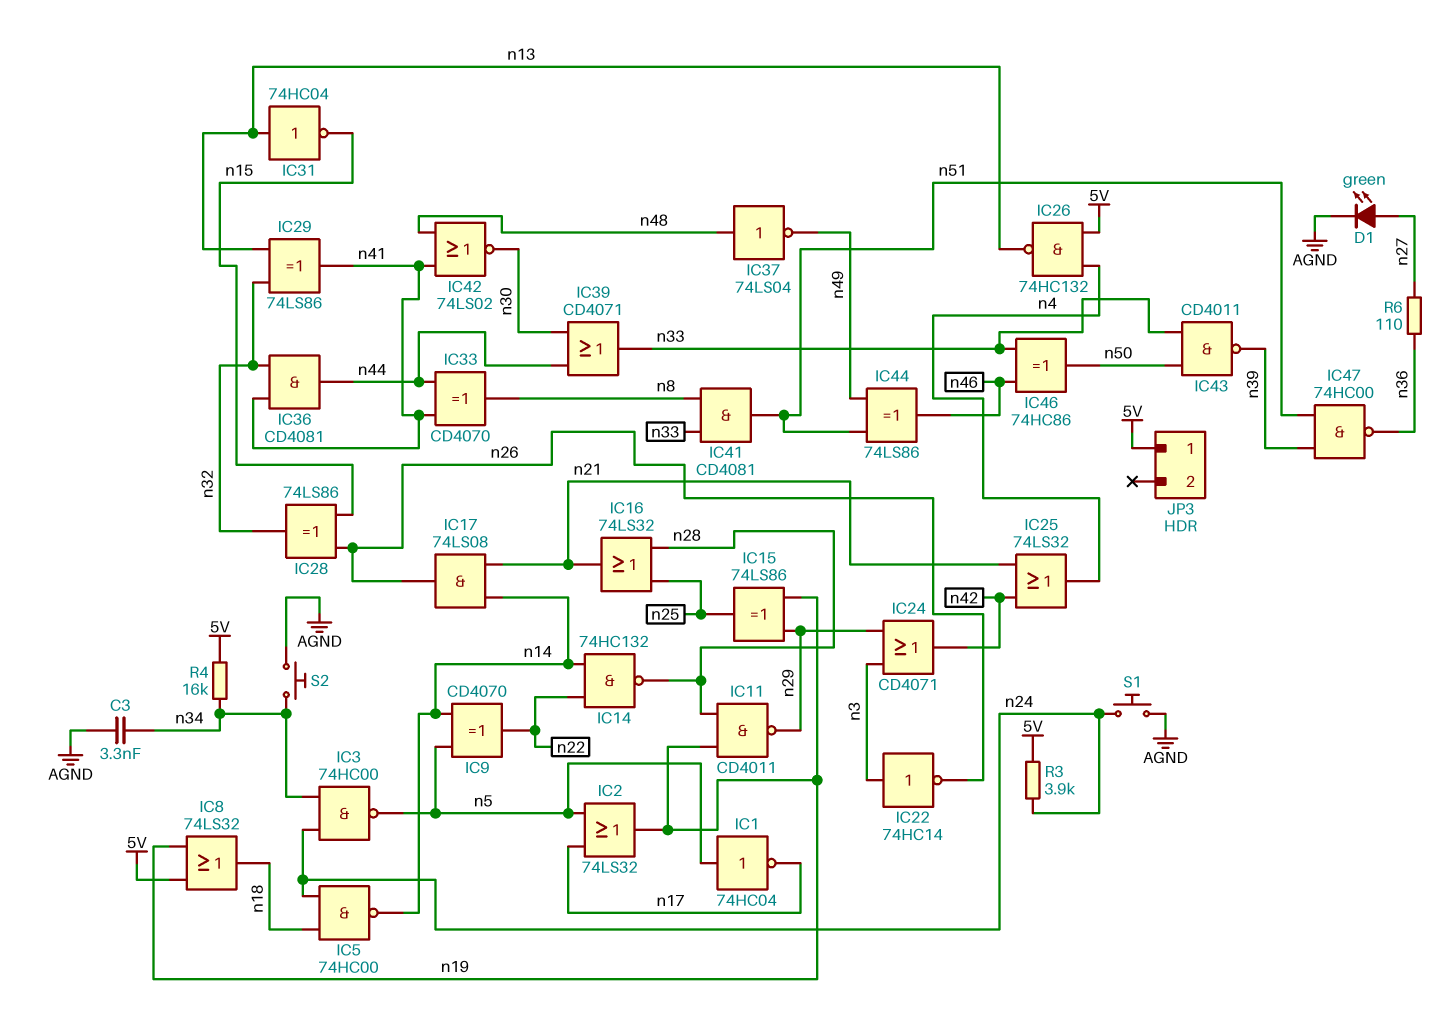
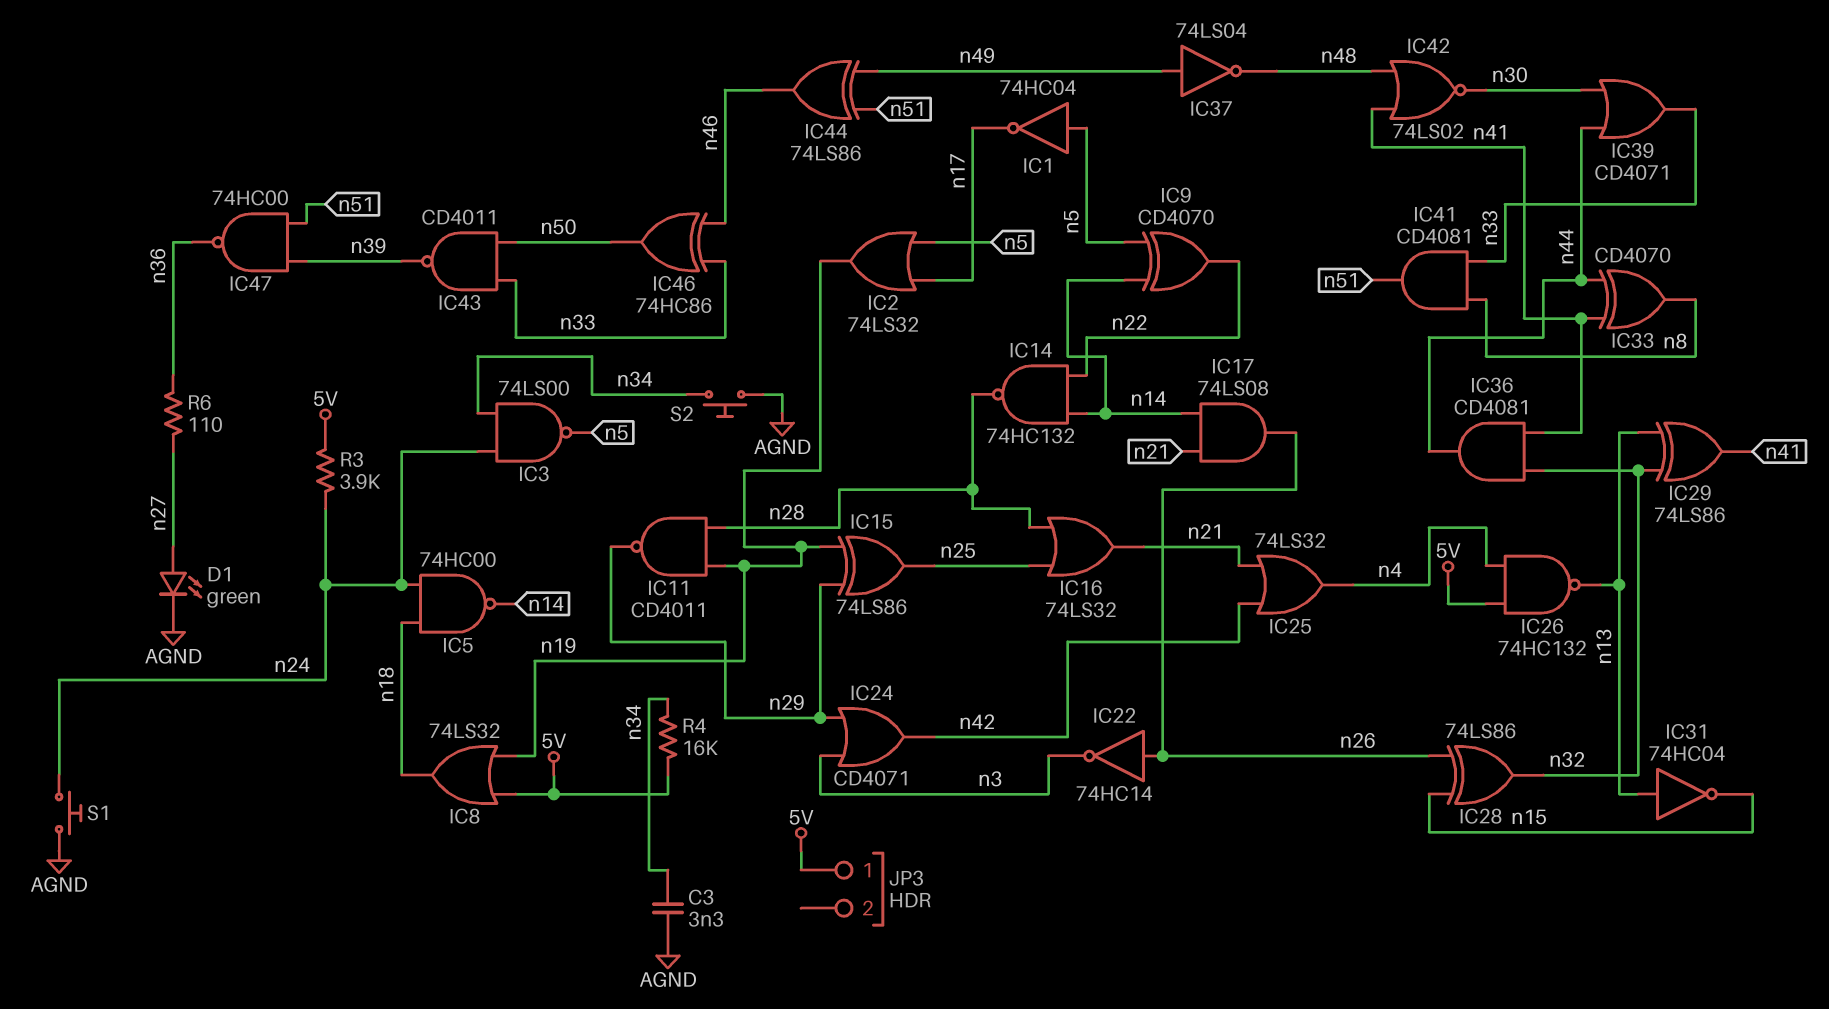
IC3: NAND 74HC00 (in n24, in n34, out n5) -> NAND 74LS00 (in n24, in n34, out n5)
IC22: NOT 74HC14 (in n3, out n26) -> NOT 74HC14 (in n26, out n3)
IC37: NOT 74LS04 (in n48, out n49) -> NOT 74LS04 (in n49, out n48)

